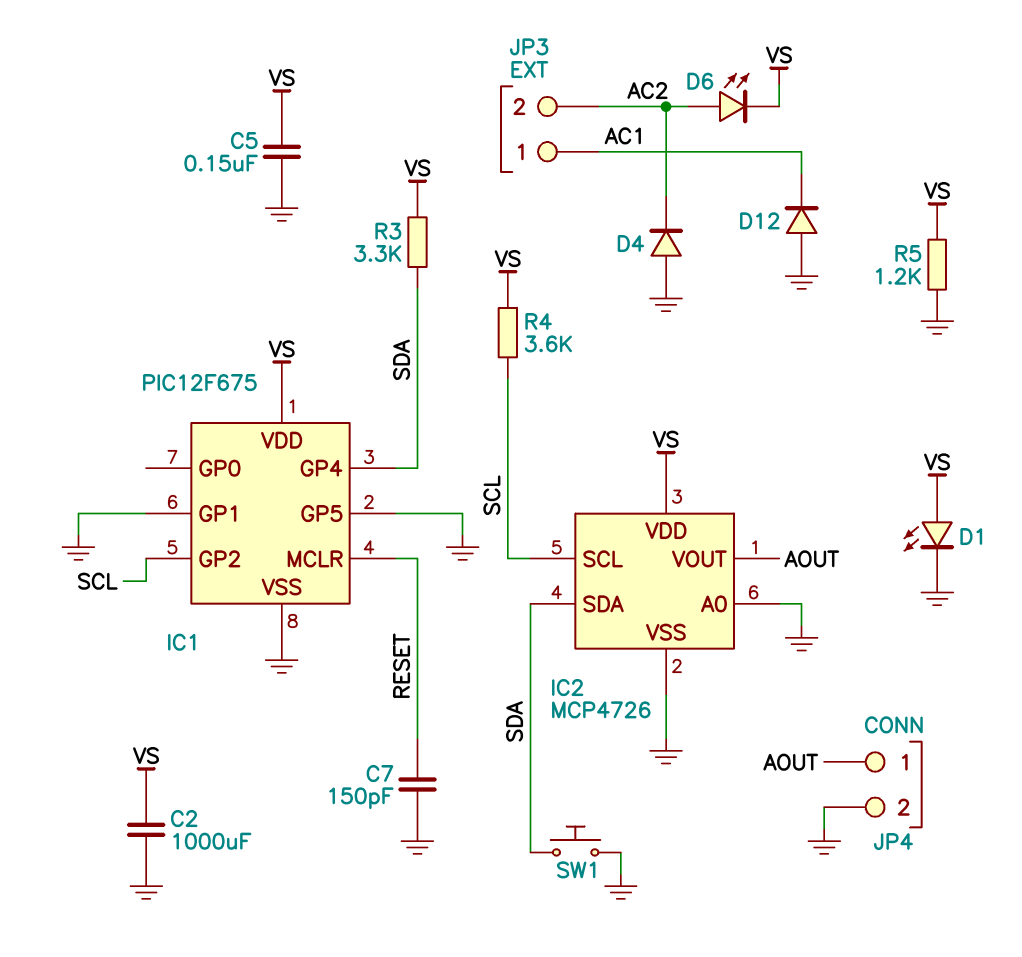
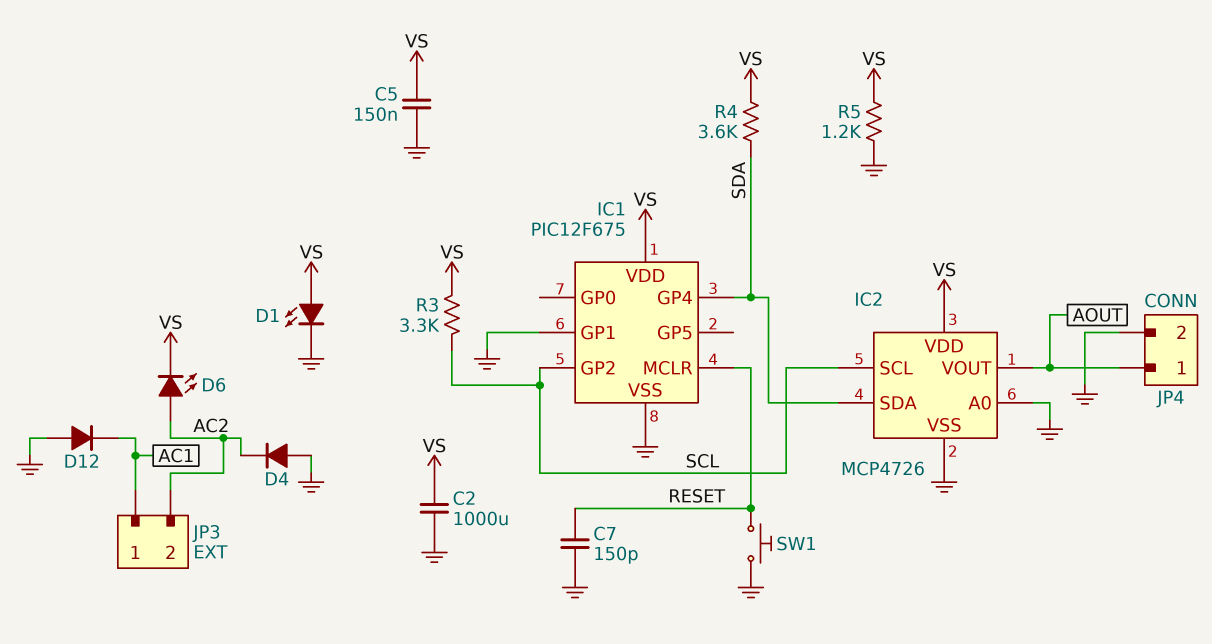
IC1 pin GP5: GND -> none
R3: 3.3k (SDA, VS) -> 3.3k (SCL, VS)
R4: 3.6k (SCL, VS) -> 3.6k (SDA, VS)
SW1: button (GND, SDA) -> button (GND, RESET)

